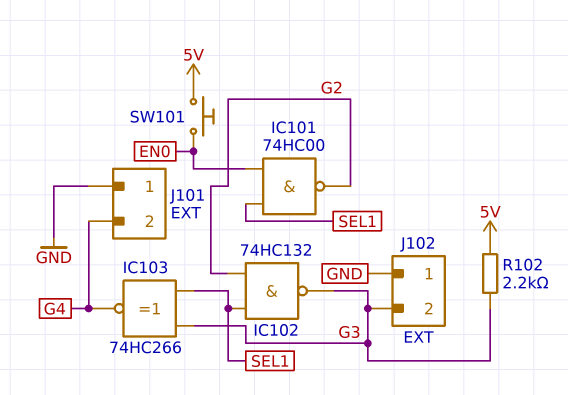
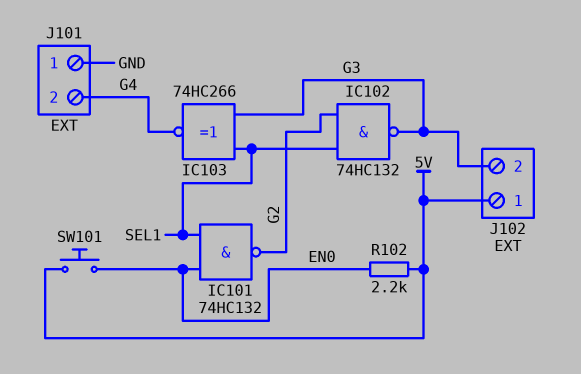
IC101: NAND 74HC00 (in EN0, in SEL1, out G2) -> NAND 74HC132 (in EN0, in SEL1, out G2)
J102 pin 1: GND -> 5V
R102: 2.2k (5V, G3) -> 2.2k (5V, EN0)

